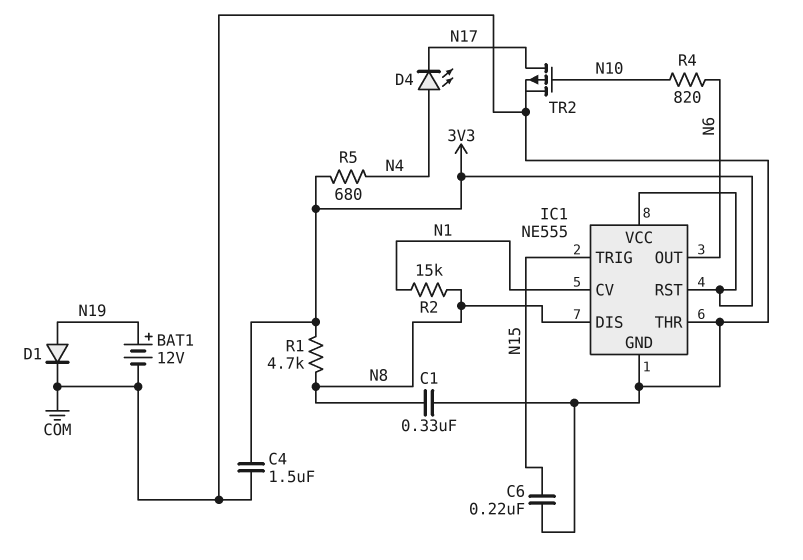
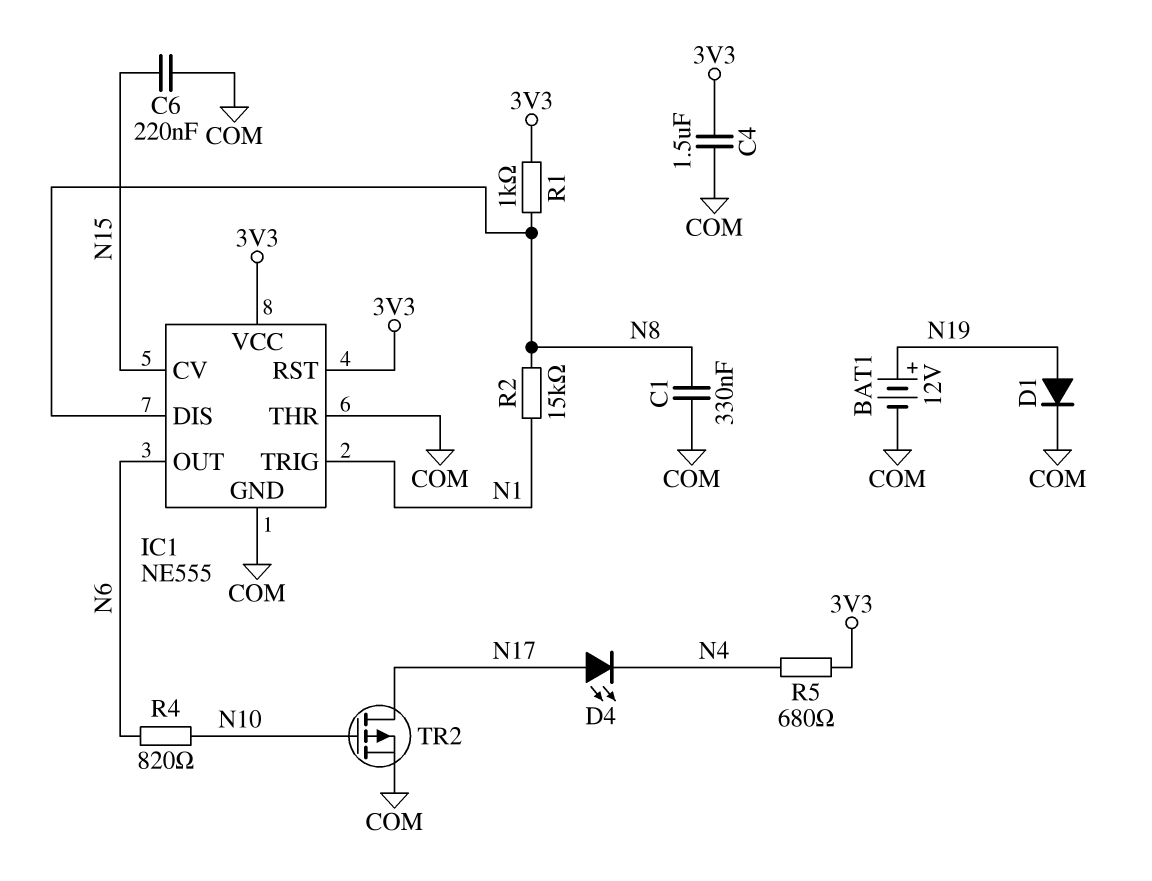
D4: LED (A N4, K N17) -> LED (A N17, K N4)
IC1 pin CV: N1 -> N15
IC1 pin TRIG: N15 -> N1
R1: 4.7k (3V3, N8) -> 1k (3V3, N8)

